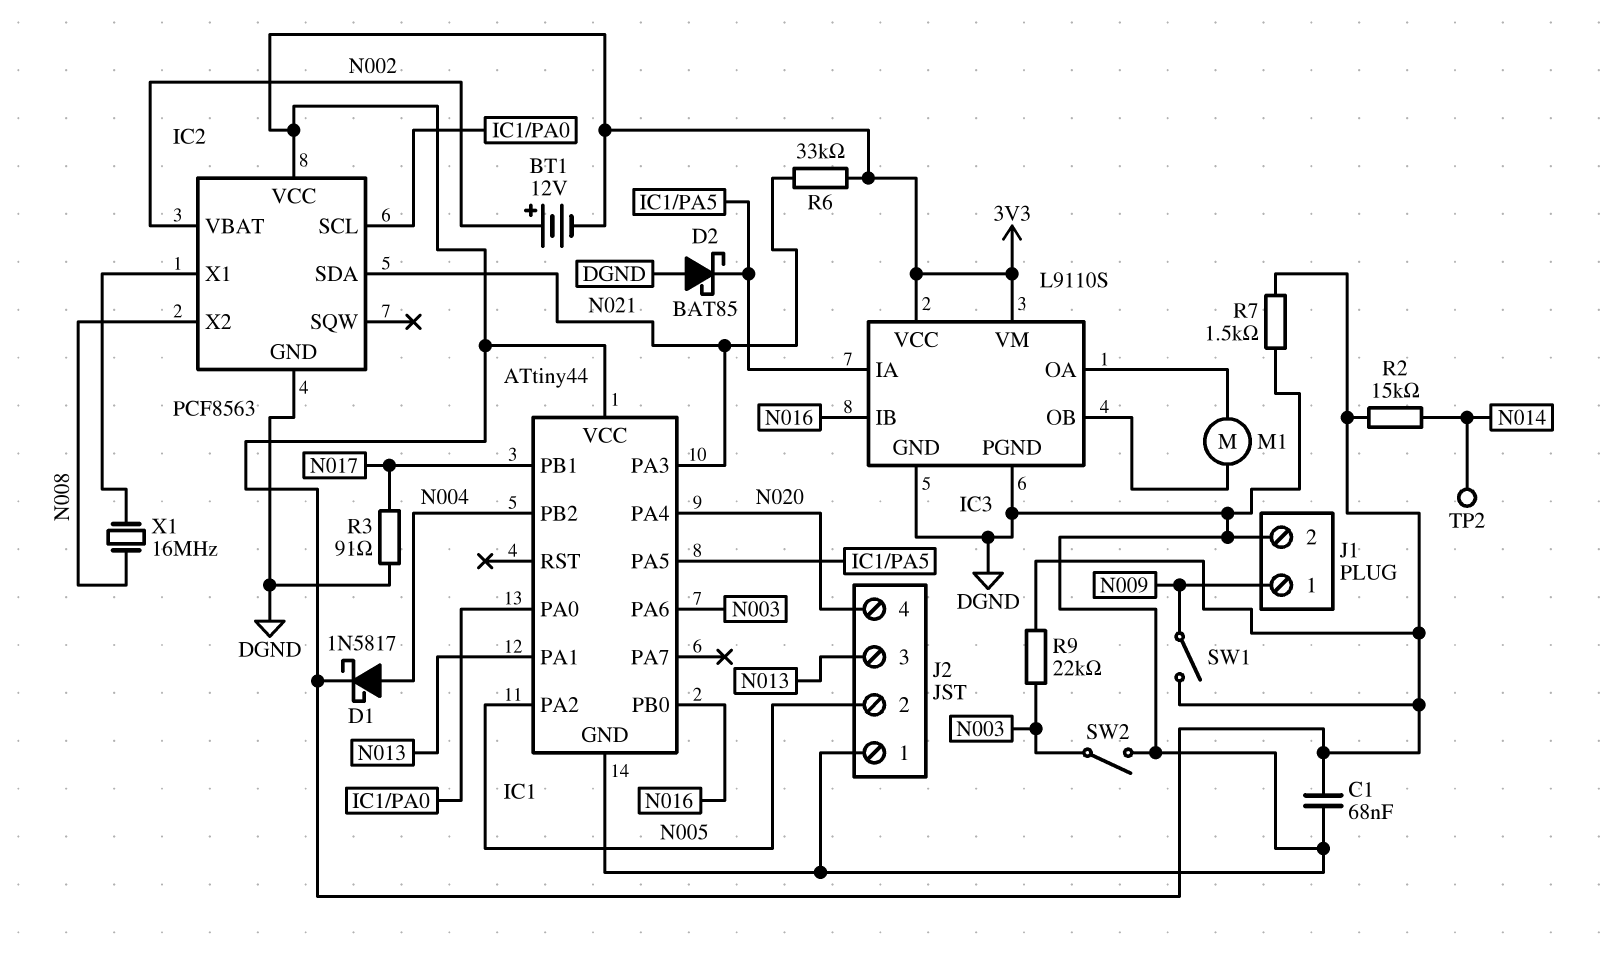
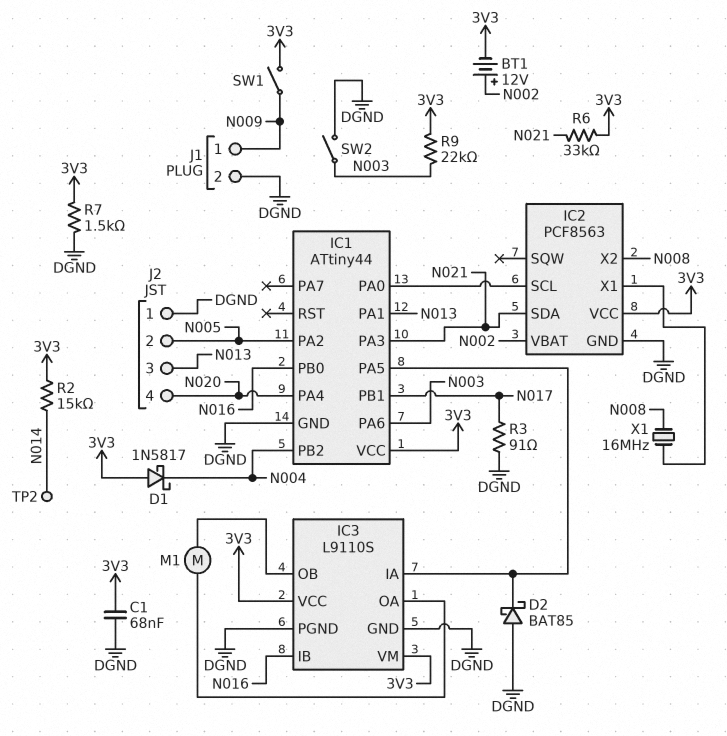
D1: schottky 1N5817 (A N004, K 3V3) -> schottky 1N5817 (A 3V3, K N004)

